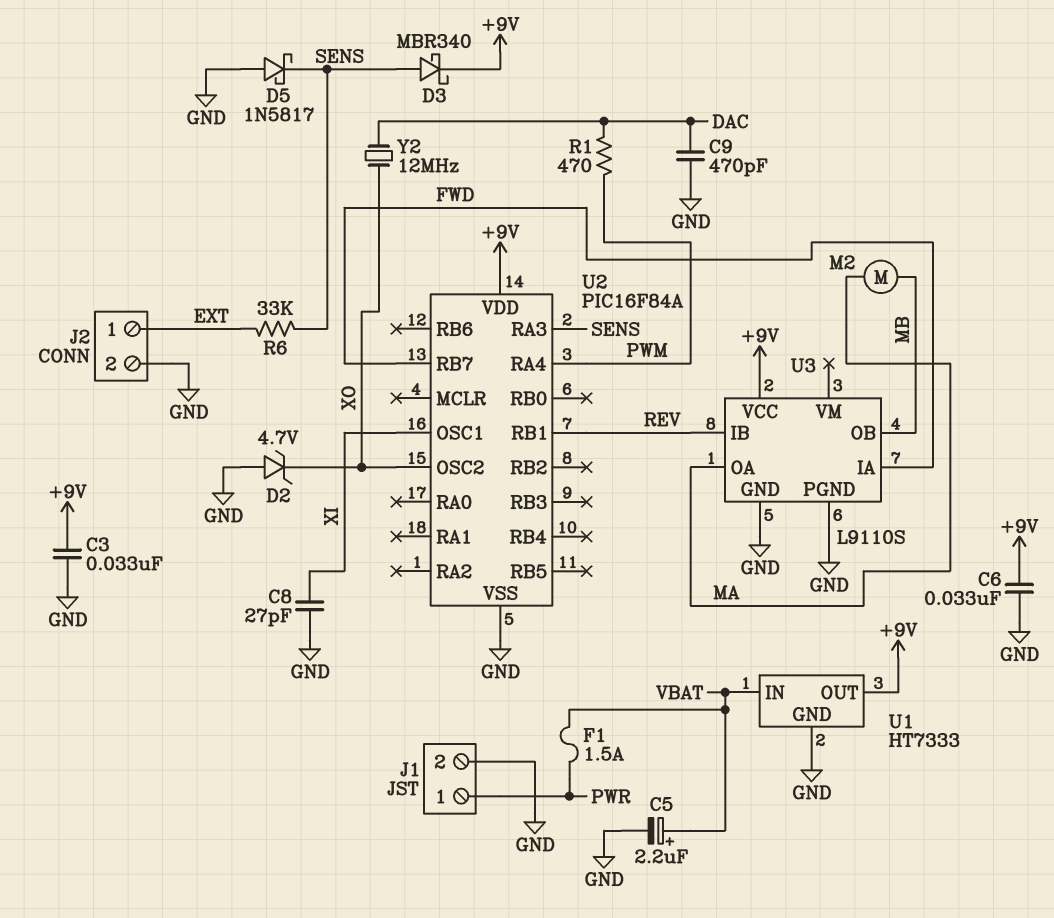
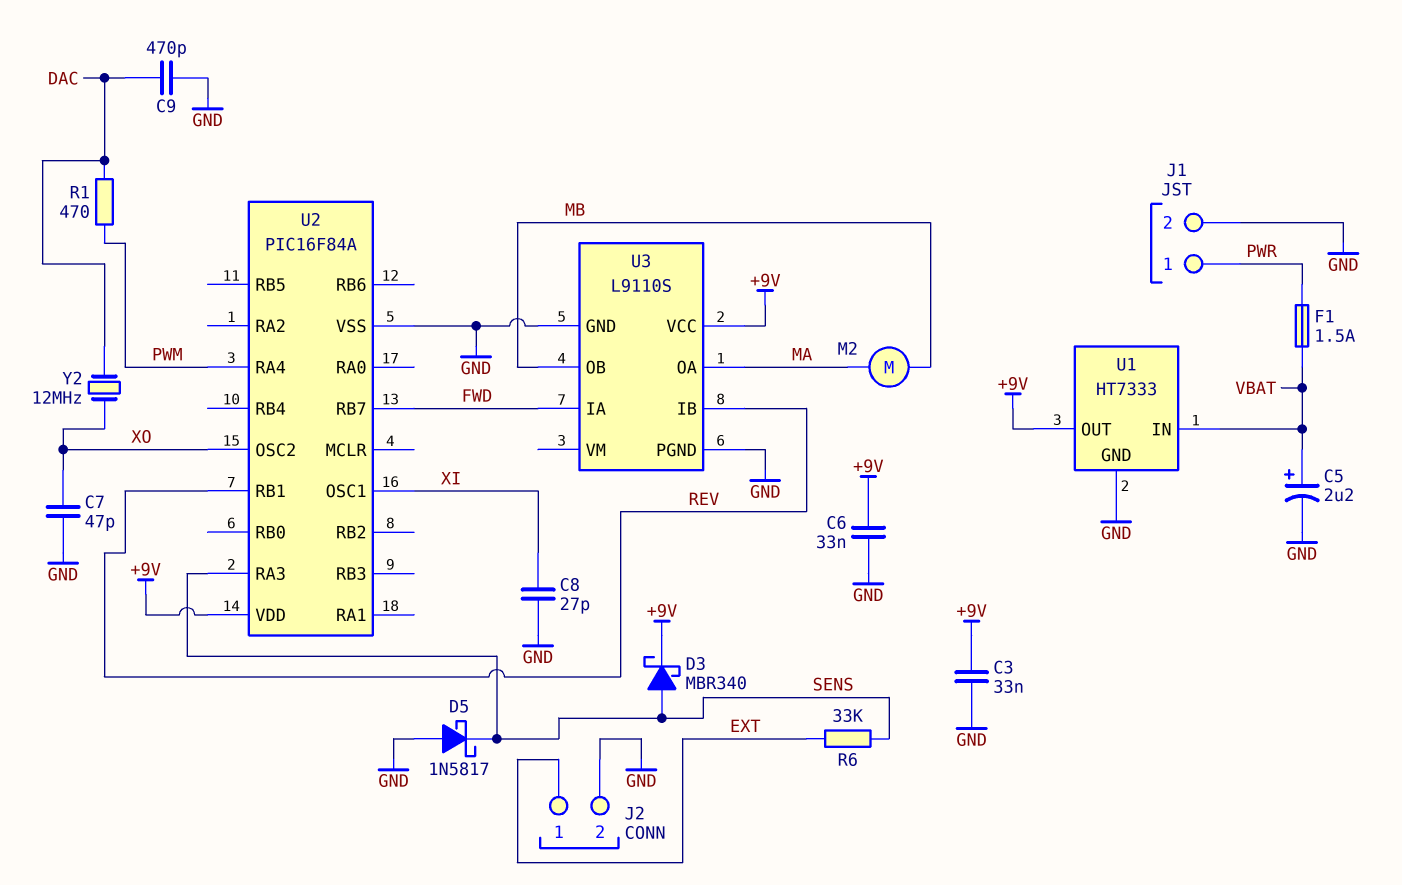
C7: none -> 47pF (GND, XO)
D2: zener 4.7V (A GND, K XO) -> none

